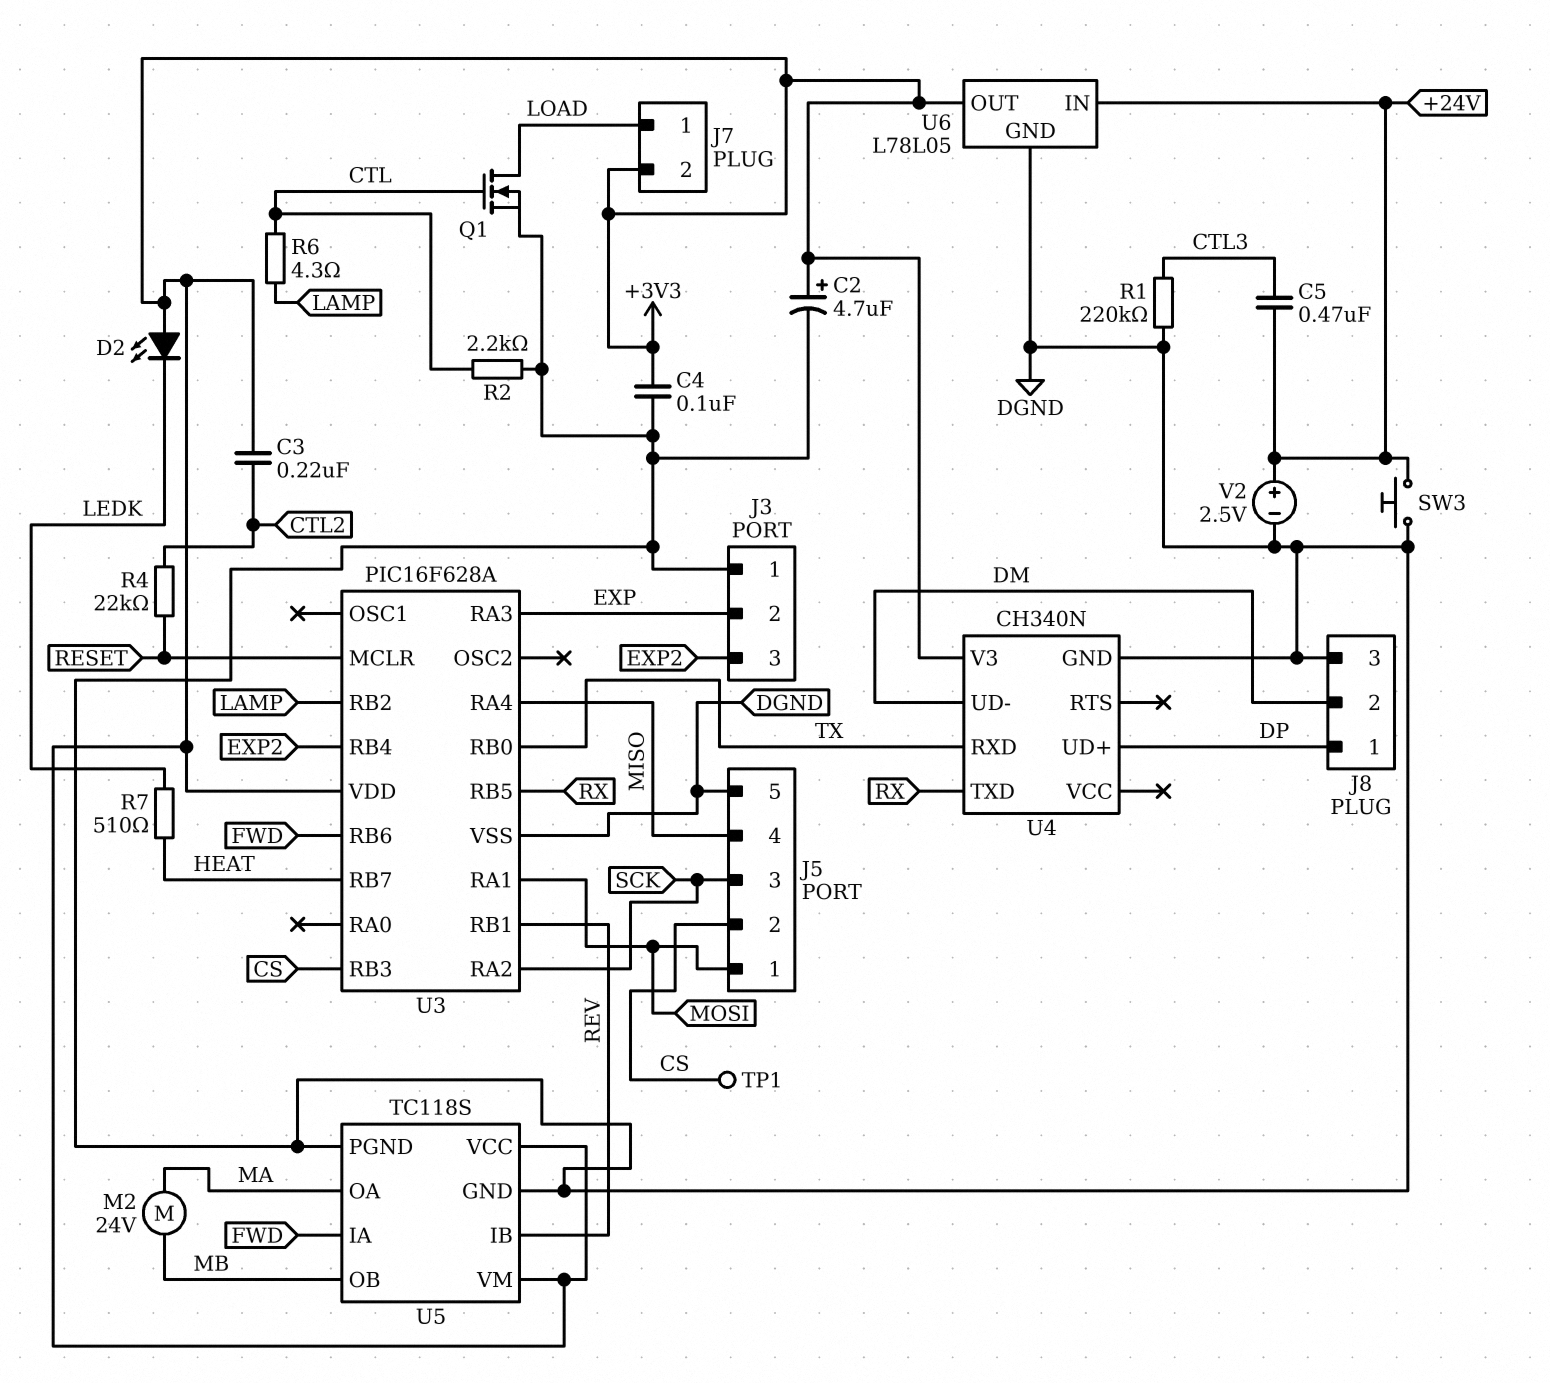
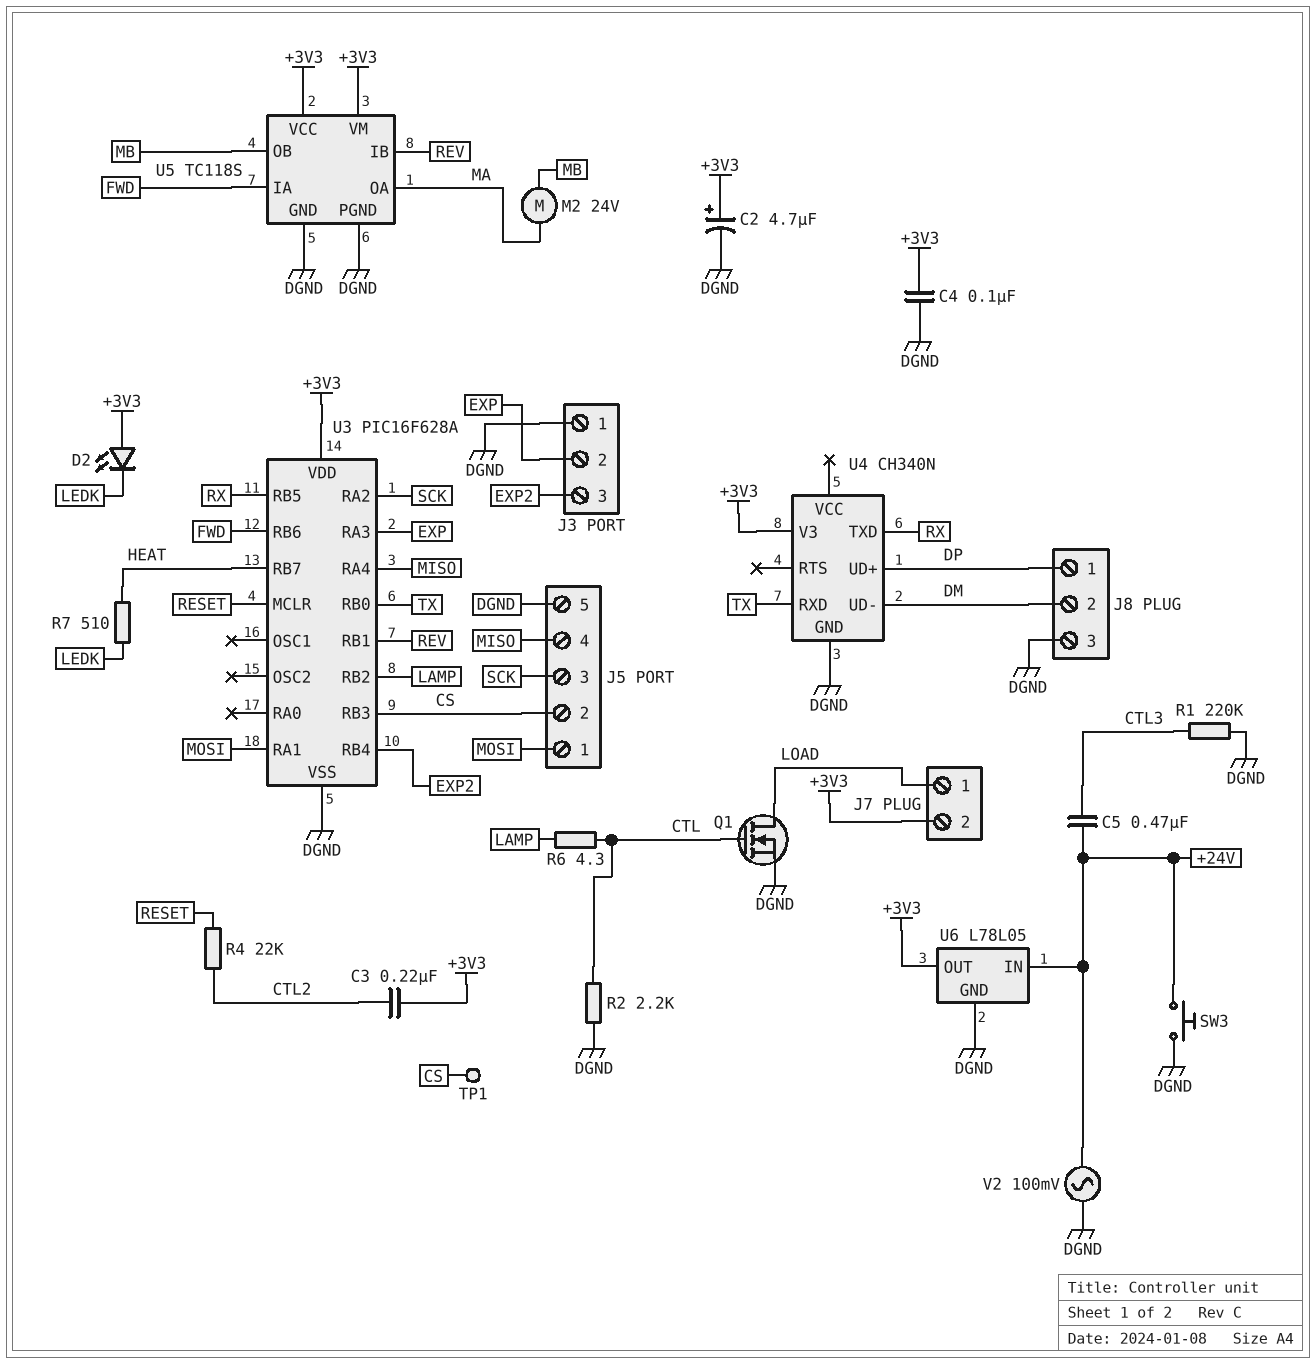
V2: 2.5V (plus +24V, minus DGND) -> AC 100mV (+24V, DGND)

